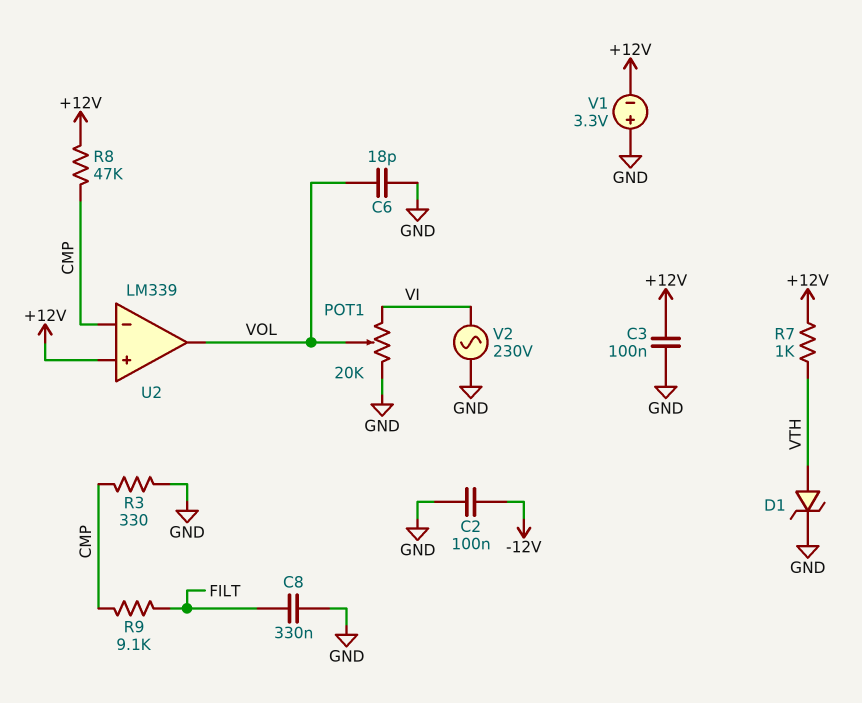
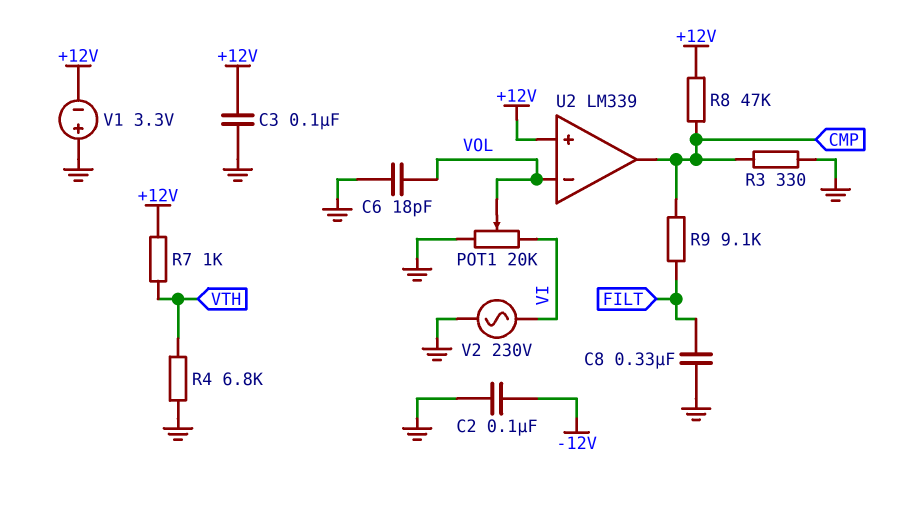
D1: zener (A VTH, K GND) -> none
R4: none -> 6.8k (GND, VTH)
U2 pin in-: CMP -> VOL
U2 pin out: VOL -> CMP

